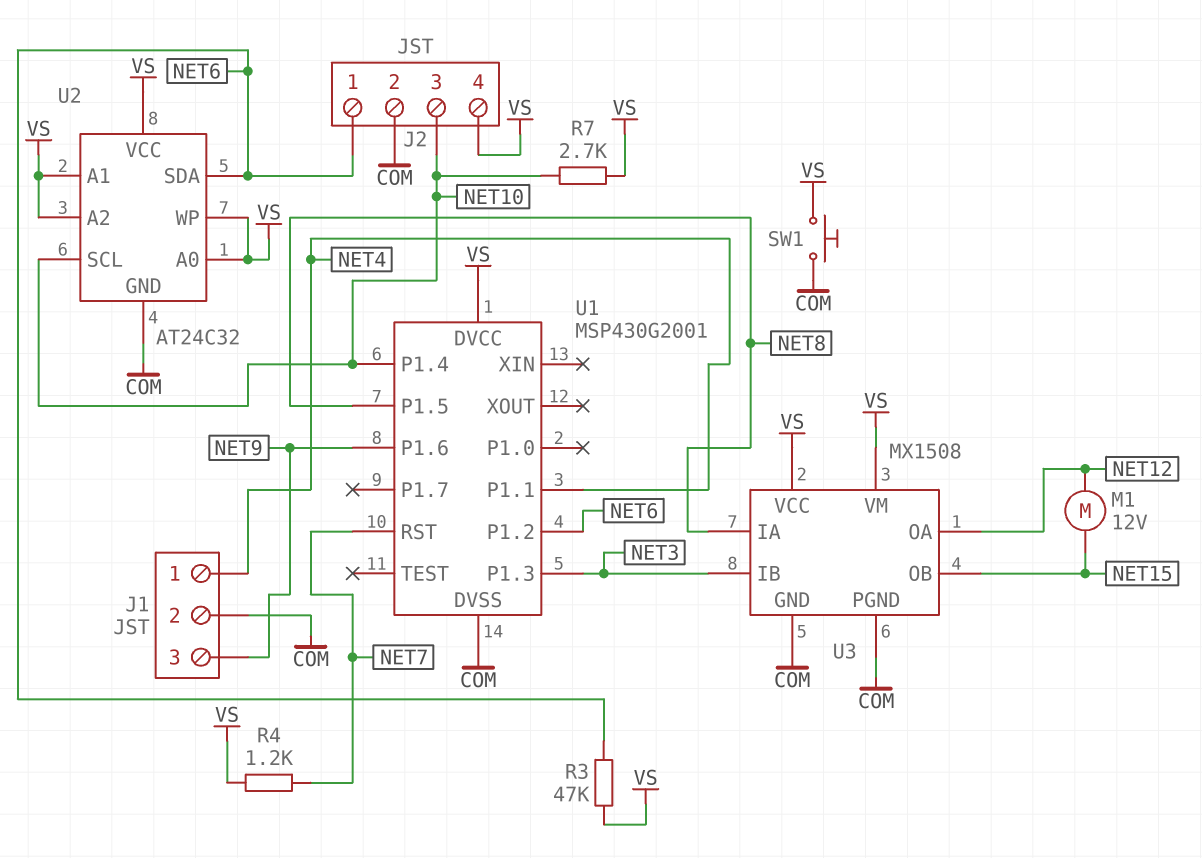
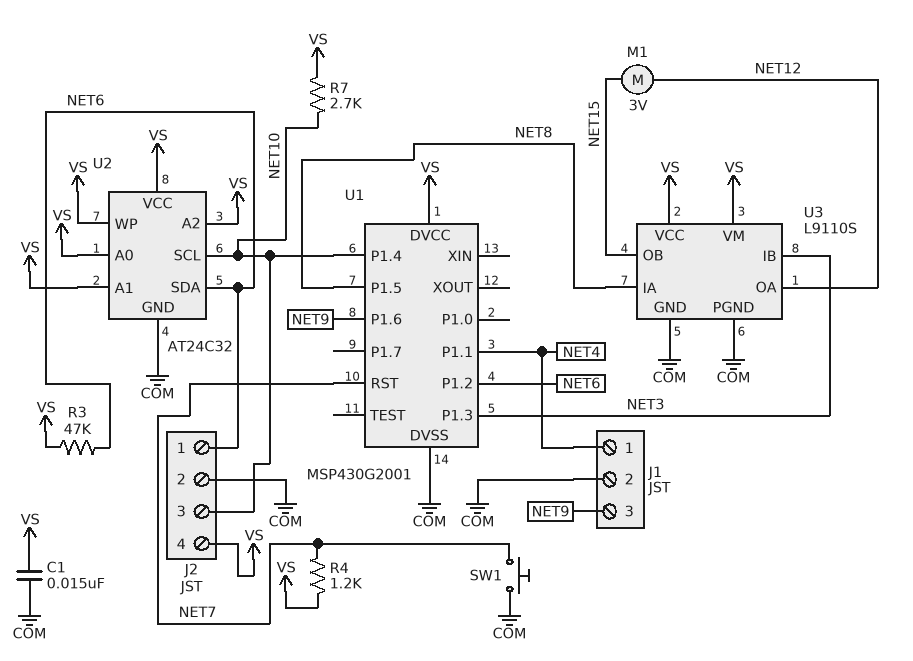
C1: none -> 15nF (COM, VS)
M1: motor 12V (NET12, NET15) -> motor 3V (NET12, NET15)
SW1: button (COM, VS) -> button (COM, NET7)
U3: MX1508 -> L9110S

